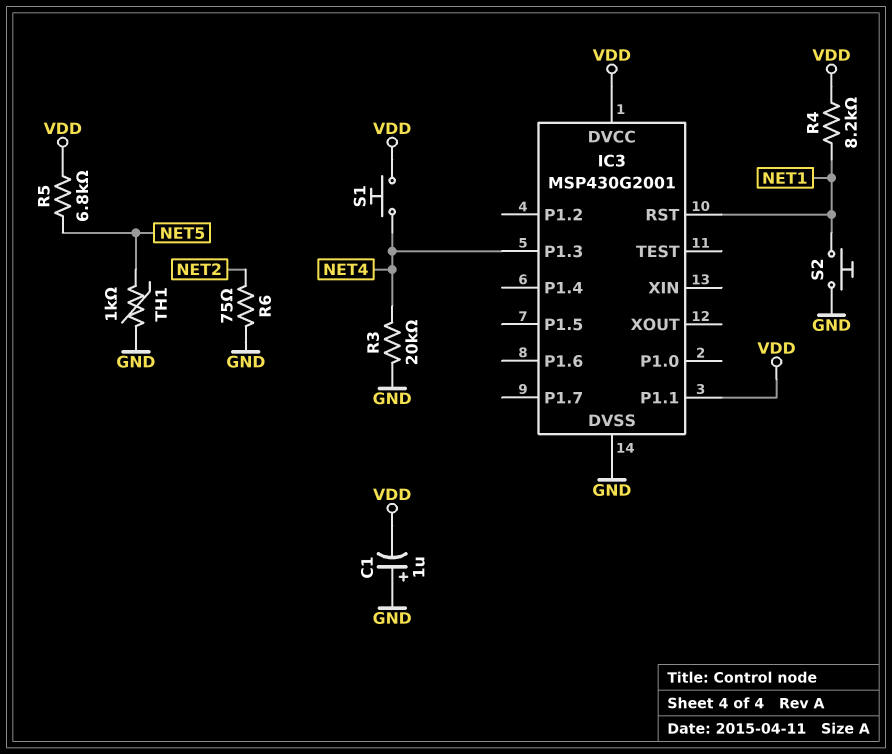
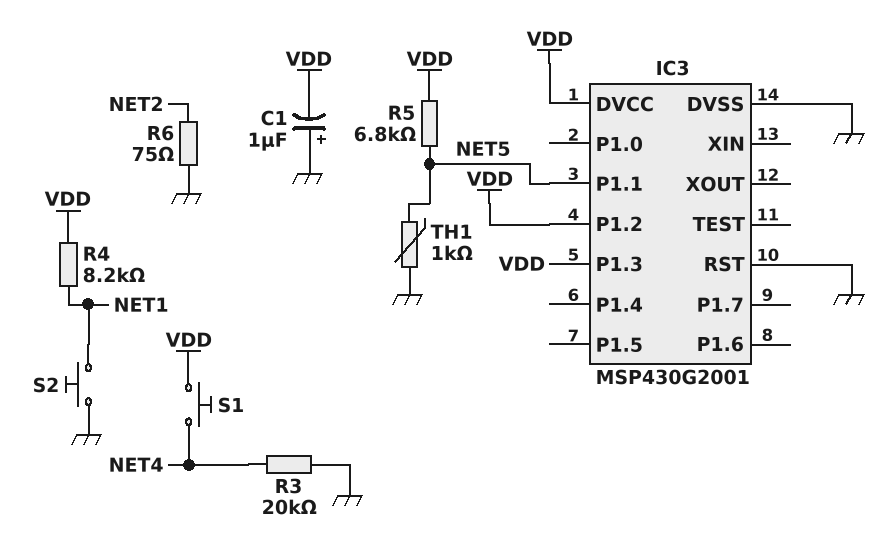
IC3 pin P1.1: VDD -> NET5
IC3 pin P1.2: none -> VDD
IC3 pin P1.3: NET4 -> VDD
IC3 pin RST: NET1 -> GND

